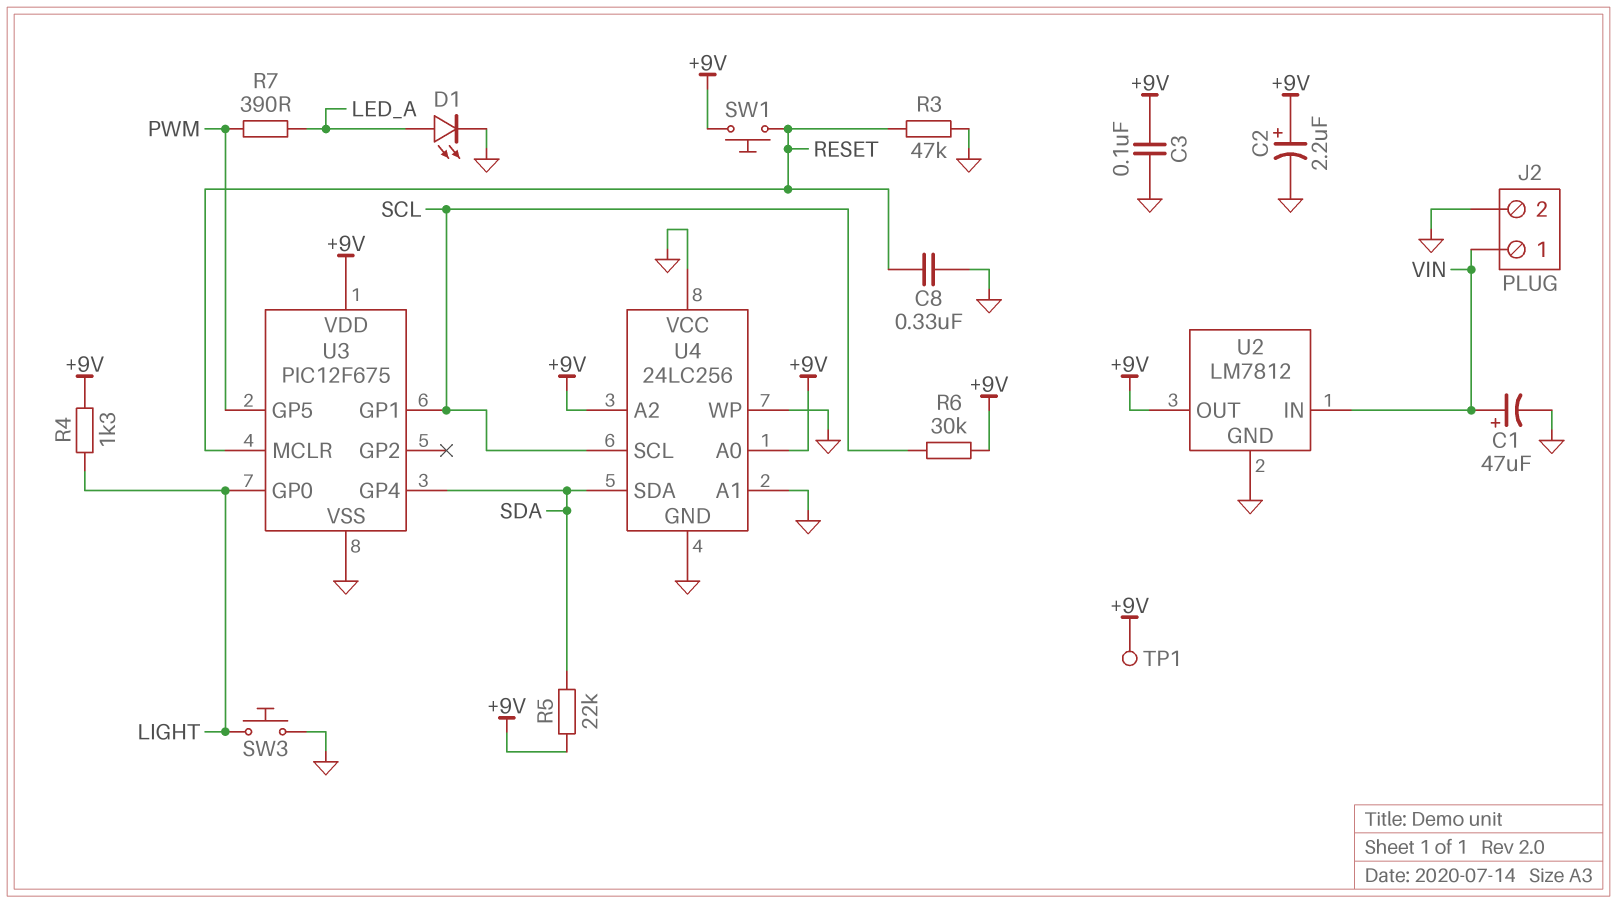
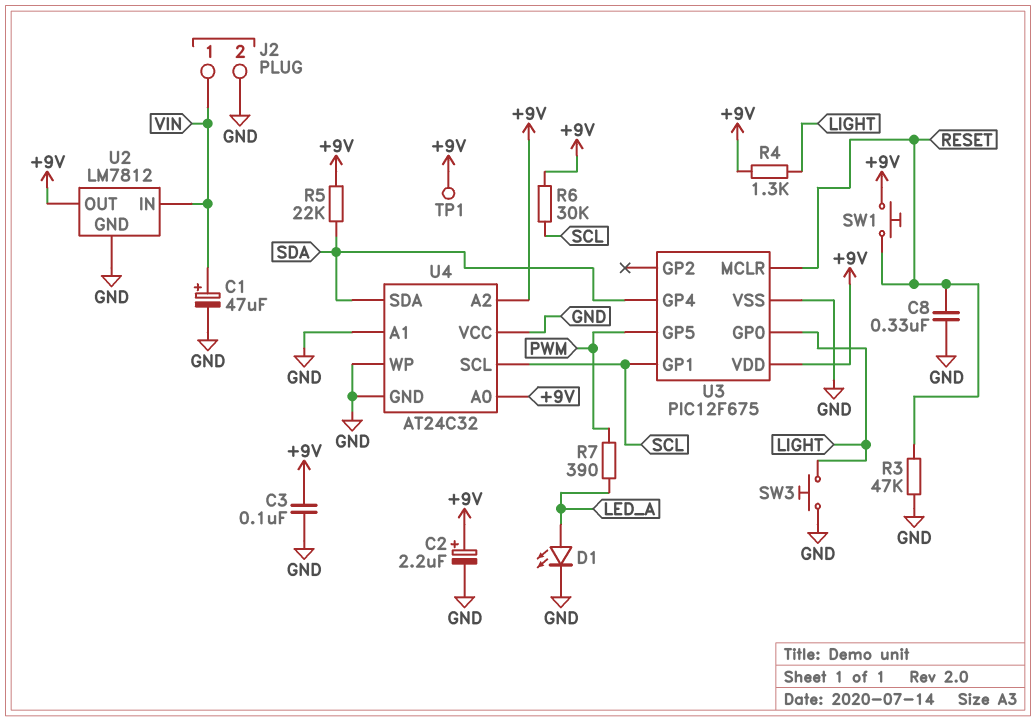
U4: 24LC256 -> AT24C32

